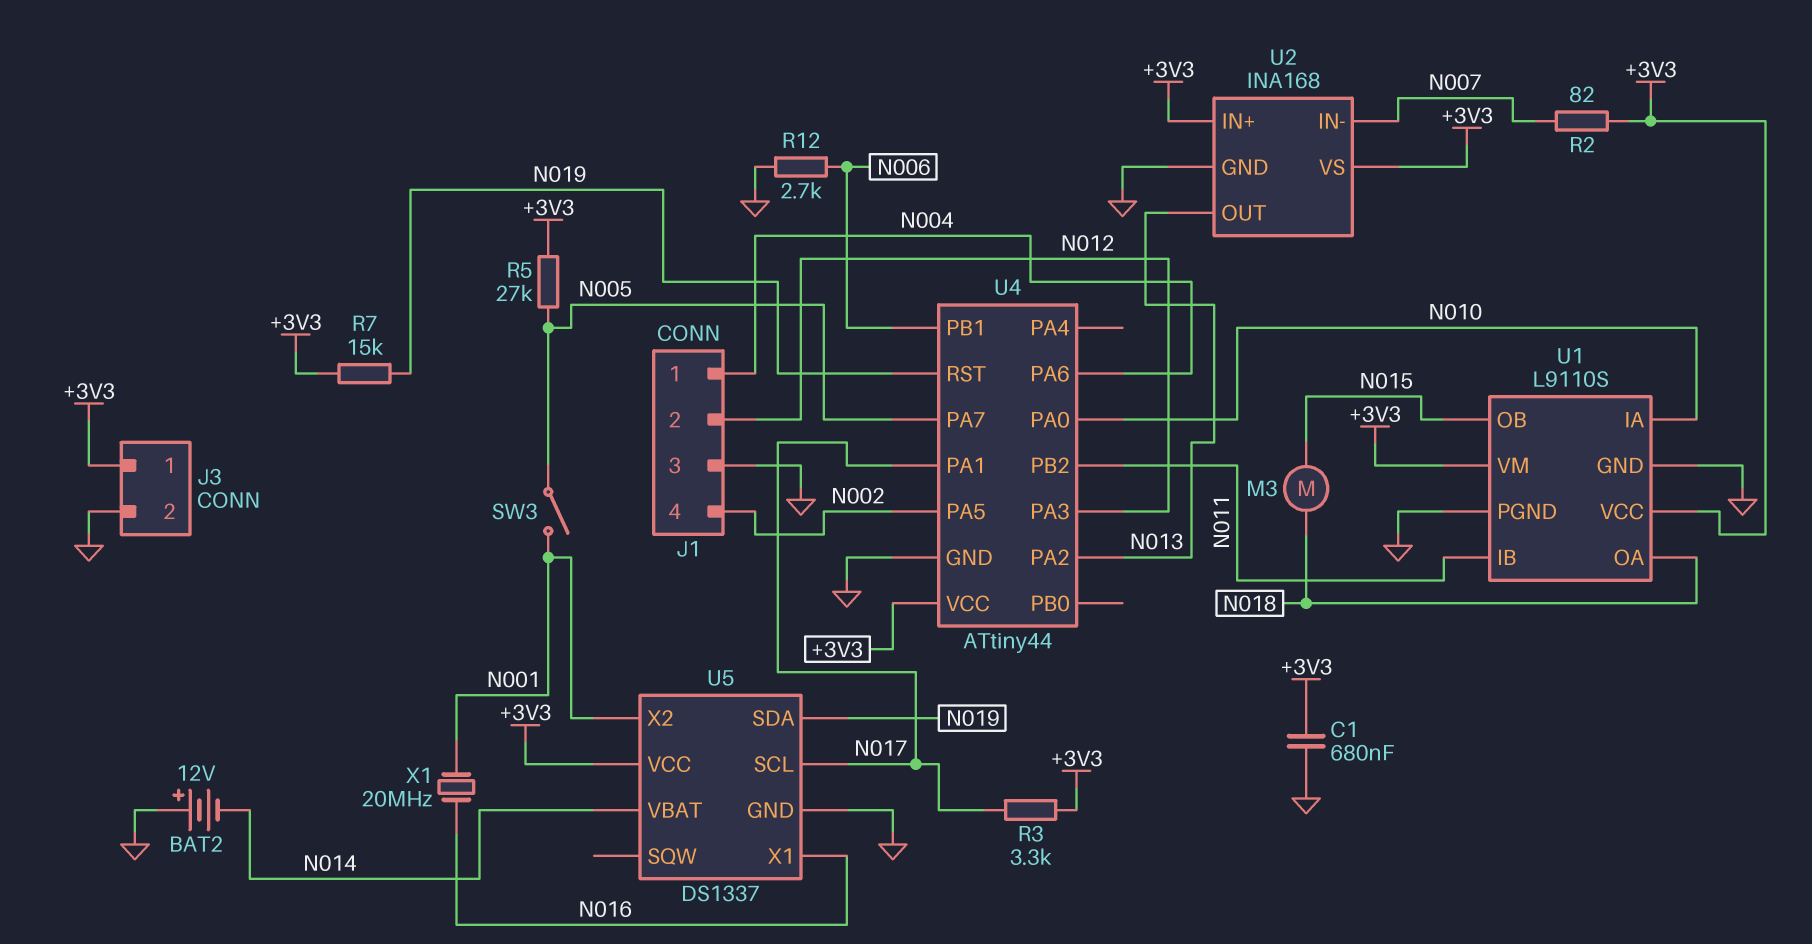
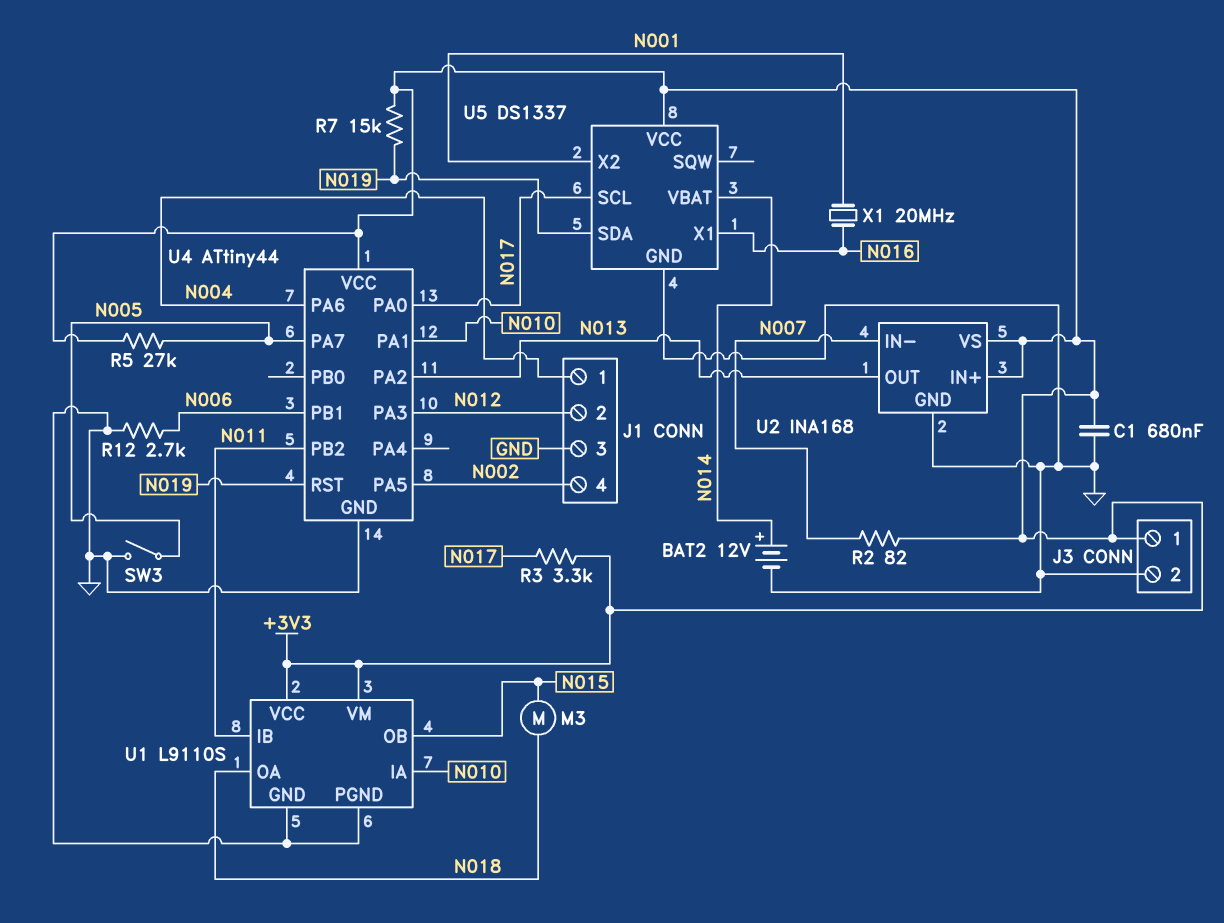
BAT2: 12V (plus GND, minus N014) -> 12V (plus N014, minus GND)
SW3: switch (N001, N005) -> switch (GND, N005)
U4 pin PA0: N010 -> N017
U4 pin PA1: N017 -> N010

